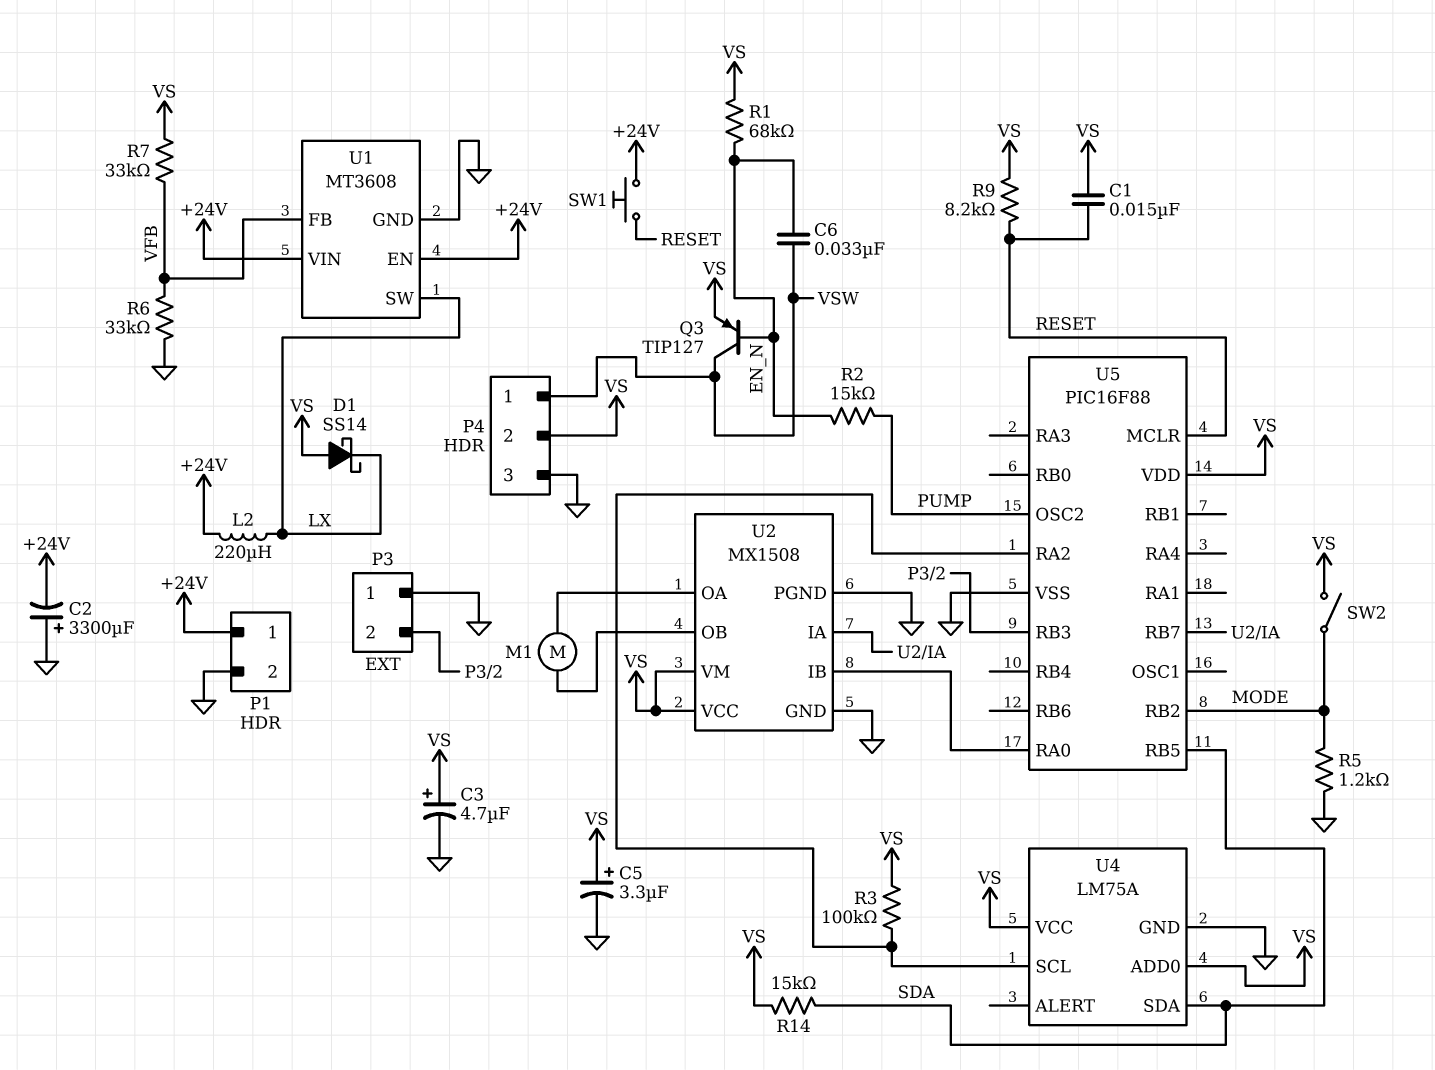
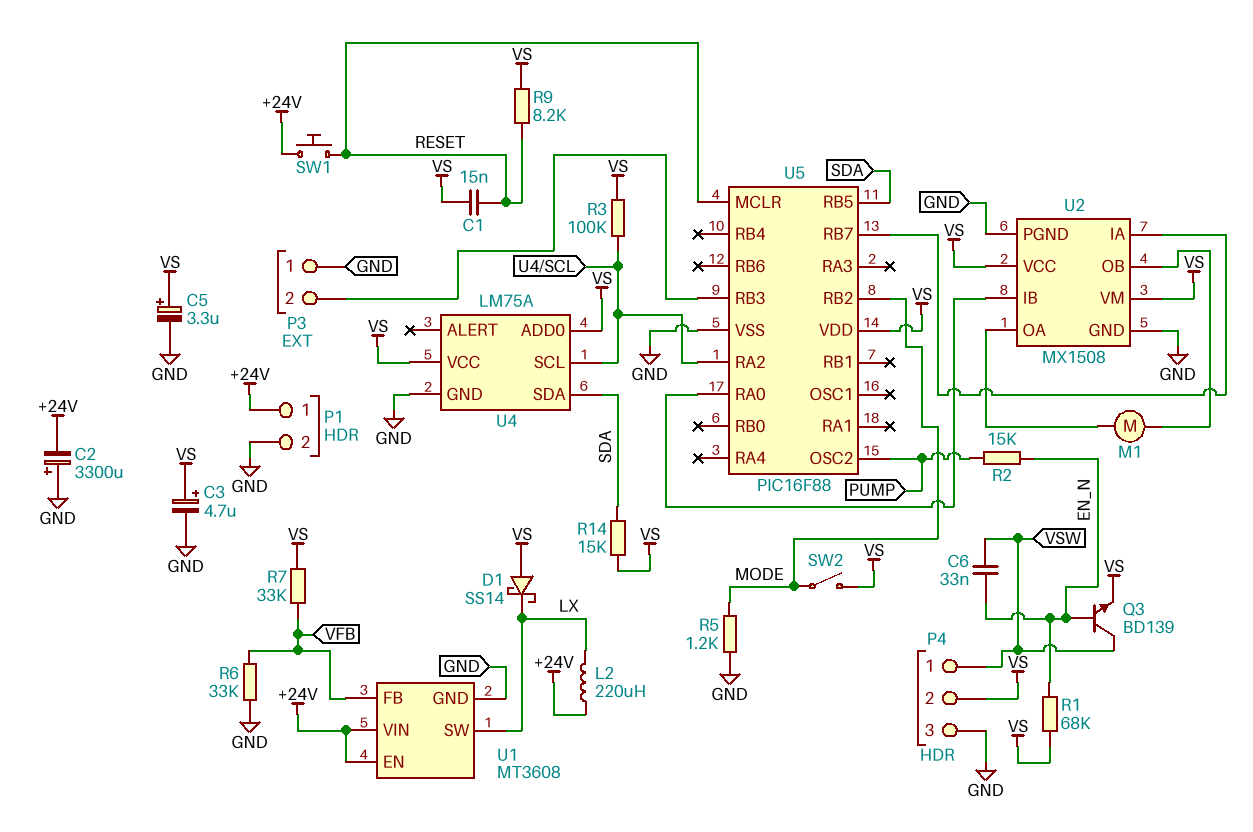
Q3: PNP TIP127 (B EN_N, C VSW, E VS) -> NPN BD139 (B EN_N, C VSW, E VS)

